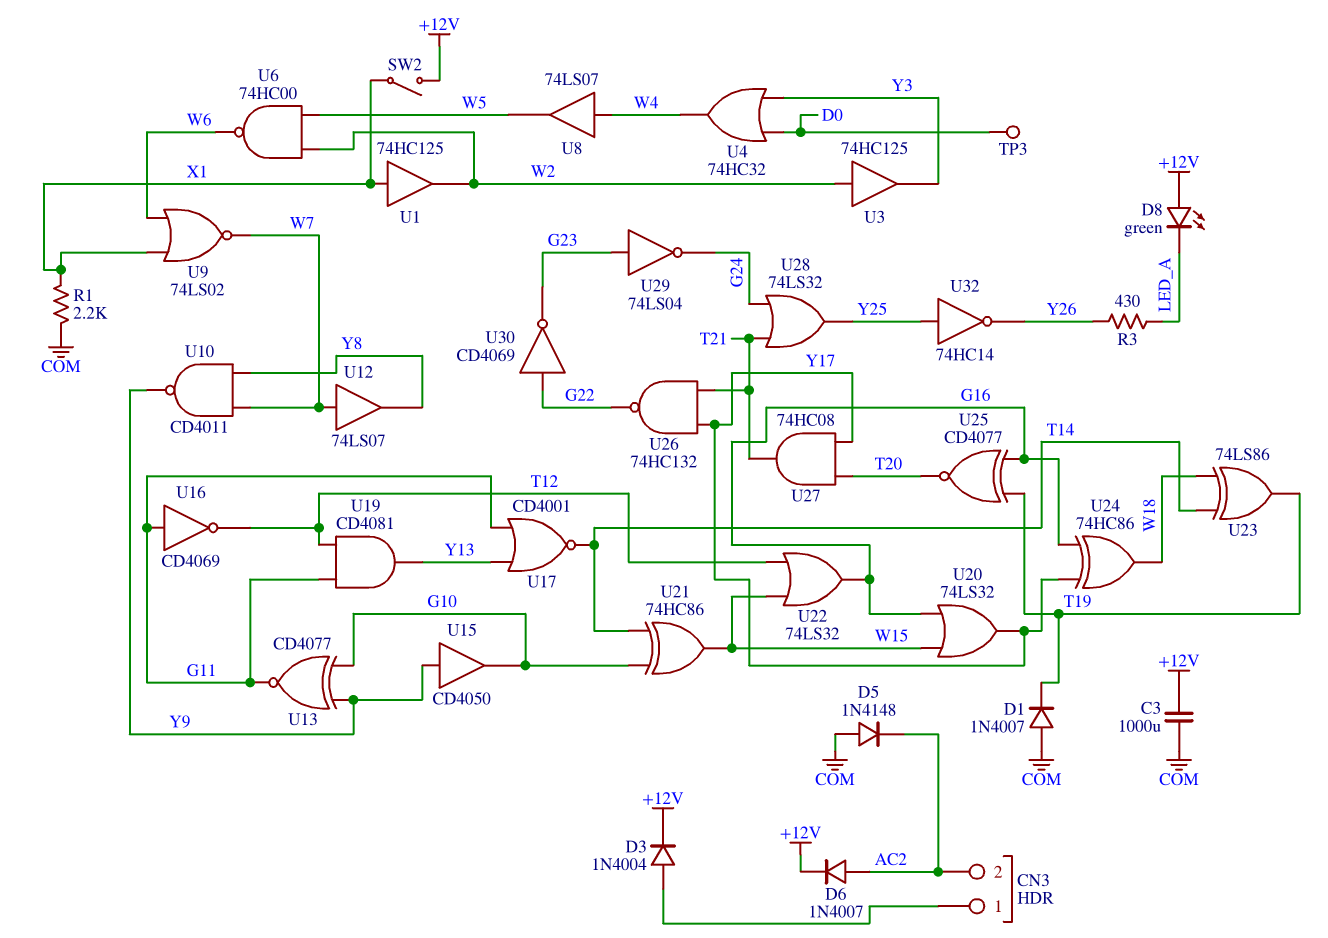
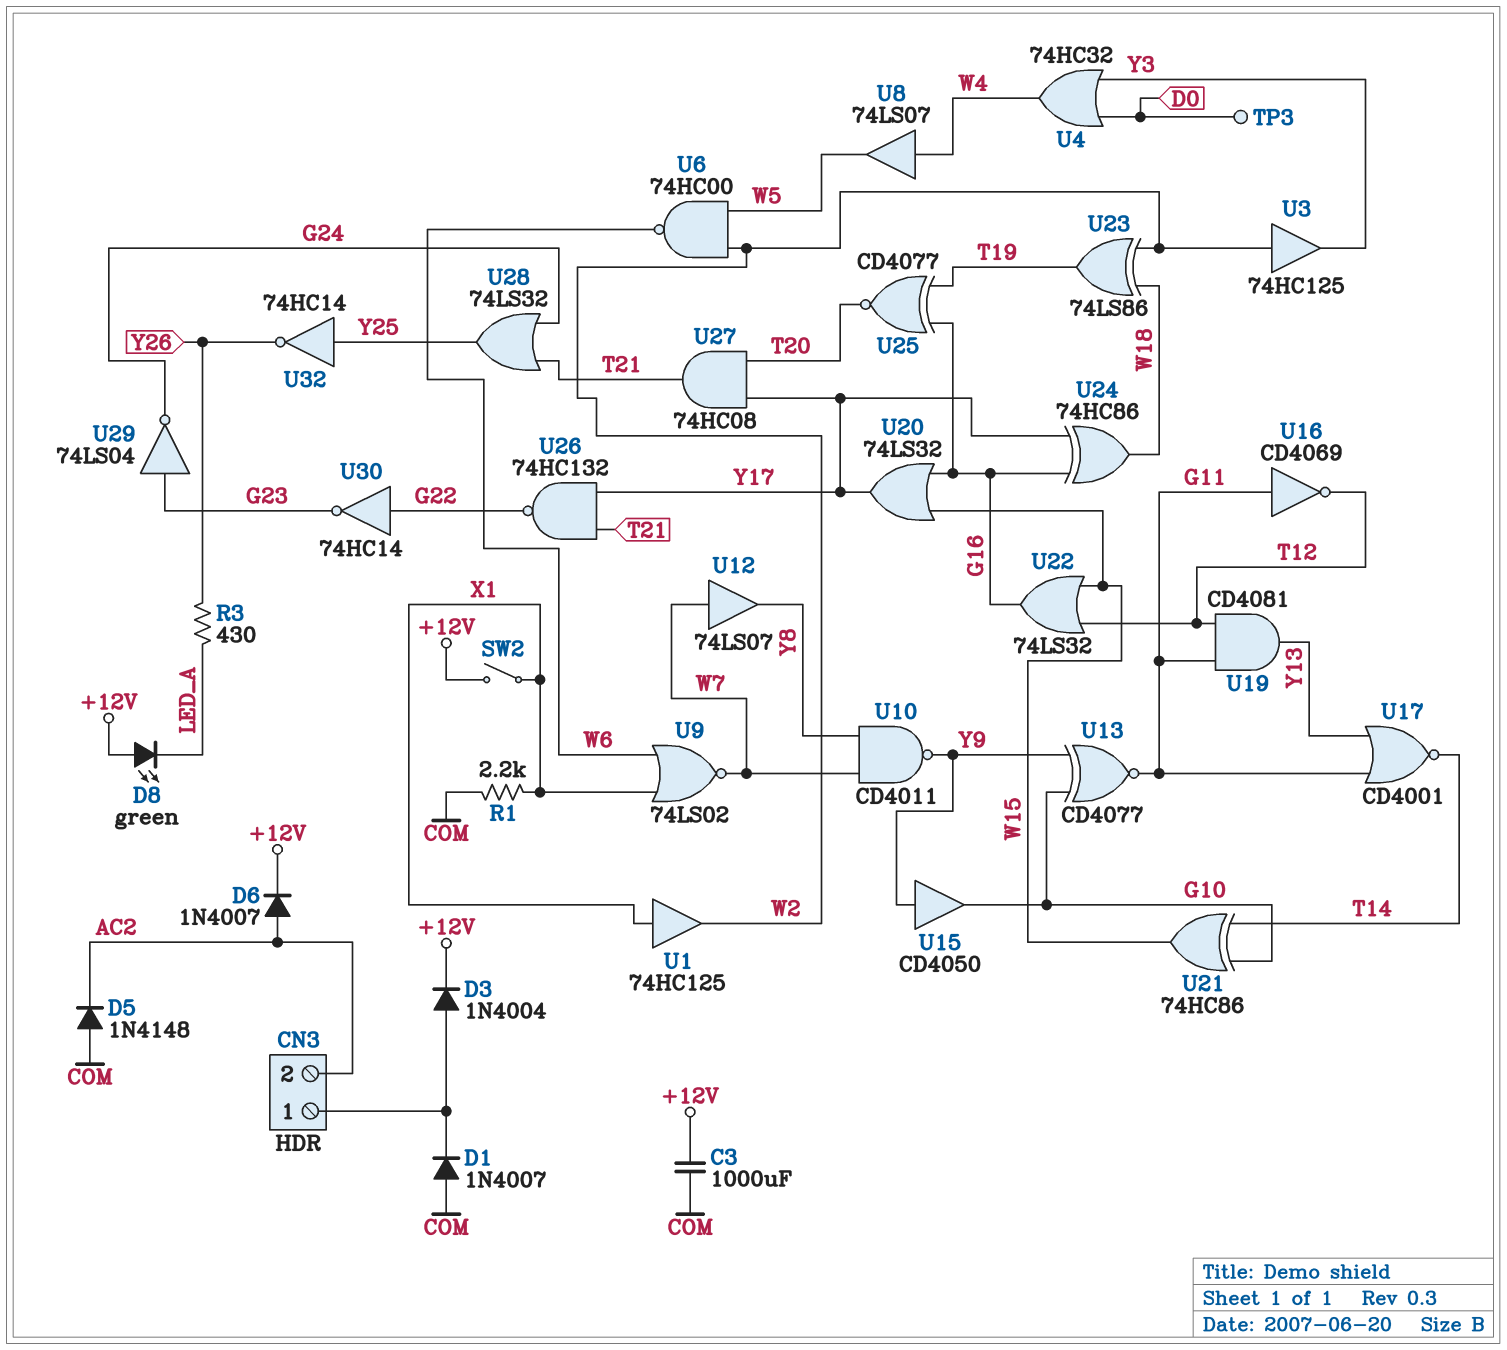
D1: diode 1N4007 (A COM, K T19) -> diode 1N4007 (A COM, K CN3/1)
U23: XOR 74LS86 (in T14, in W18, out T19) -> XOR 74LS86 (in W2, in W18, out T19)
U30: NOT CD4069 (in G22, out G23) -> NOT 74HC14 (in G22, out G23)

